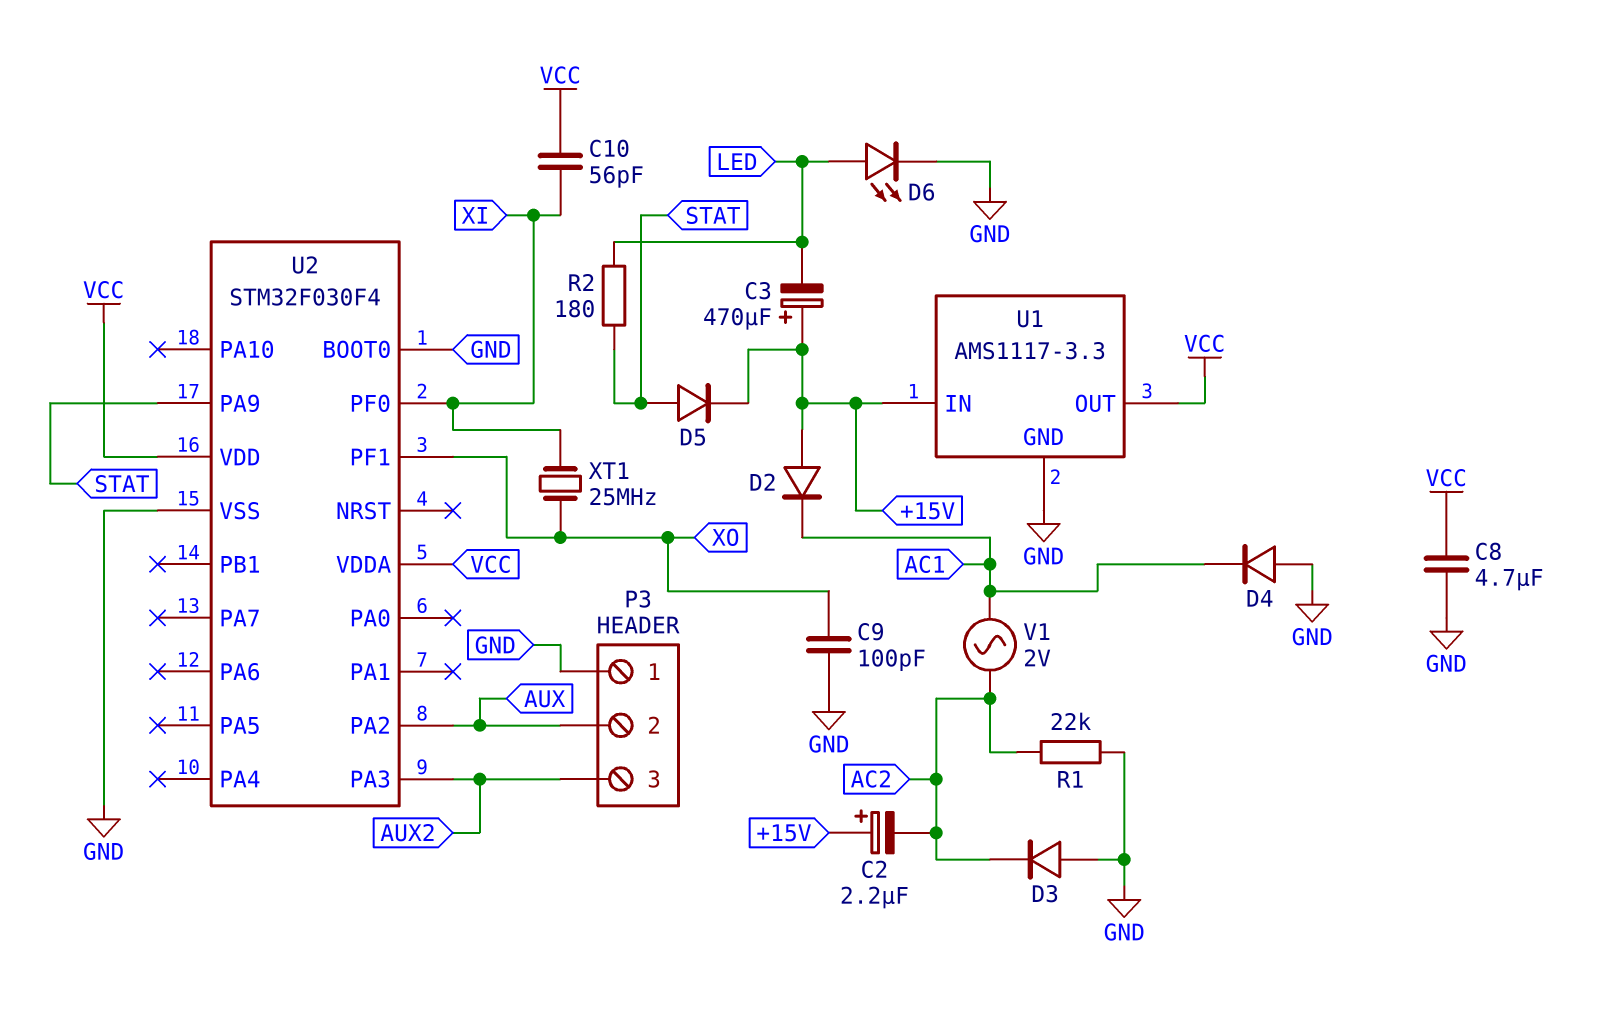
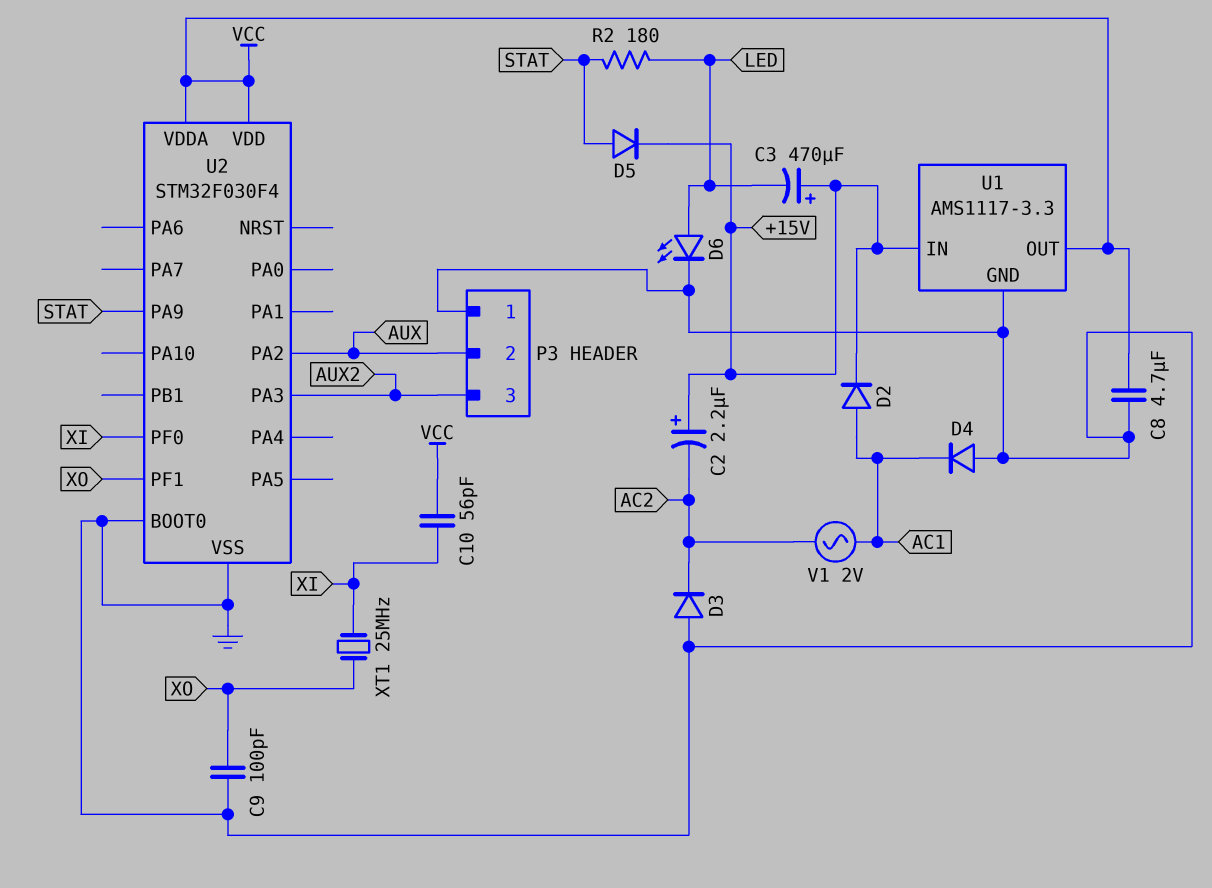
D2: diode (A +15V, K AC1) -> diode (A AC1, K +15V)
R1: 22k (AC2, GND) -> none

